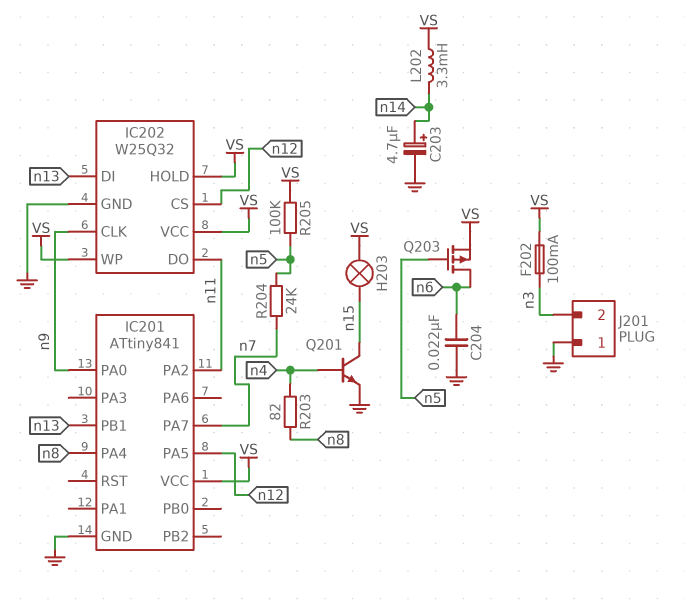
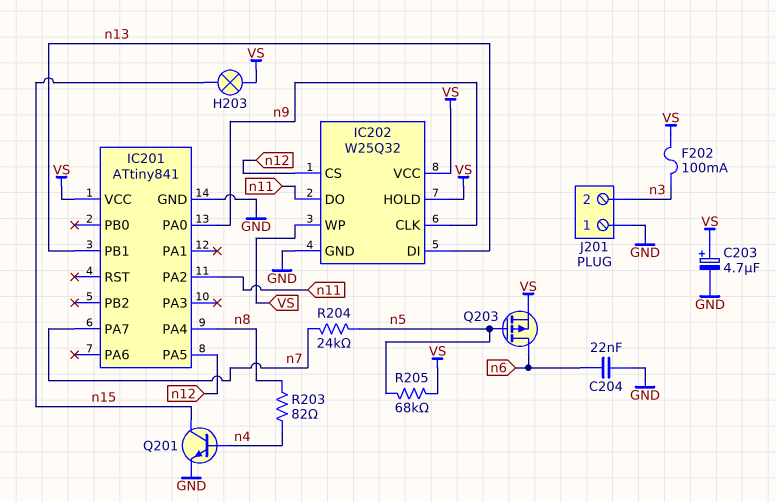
C203: 4.7uF (plus n14, minus GND) -> 4.7uF (plus VS, minus GND)
L202: 3.3mH (VS, n14) -> none
R205: 100k (VS, n5) -> 68k (VS, n5)

